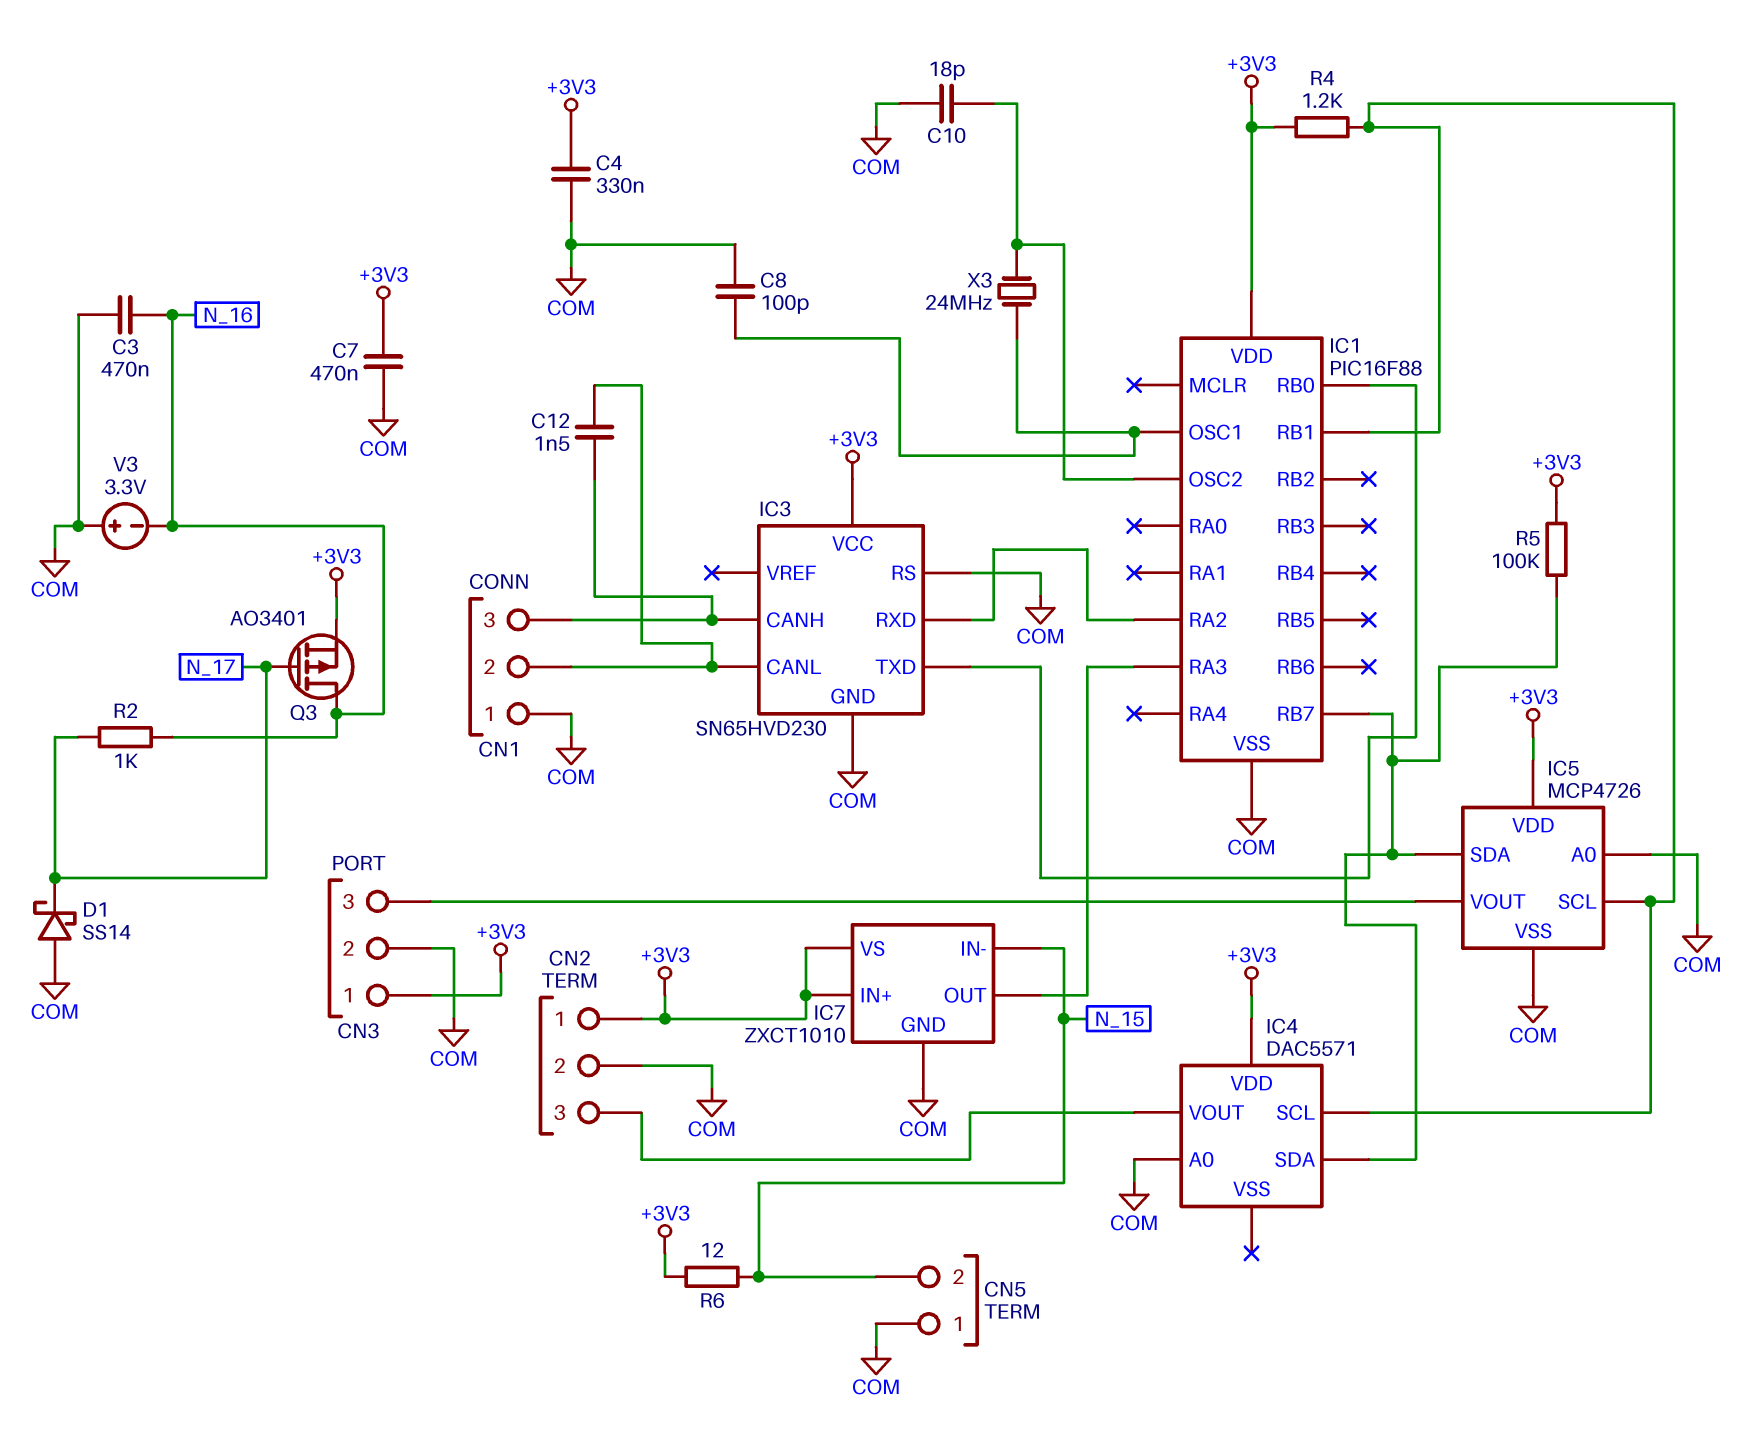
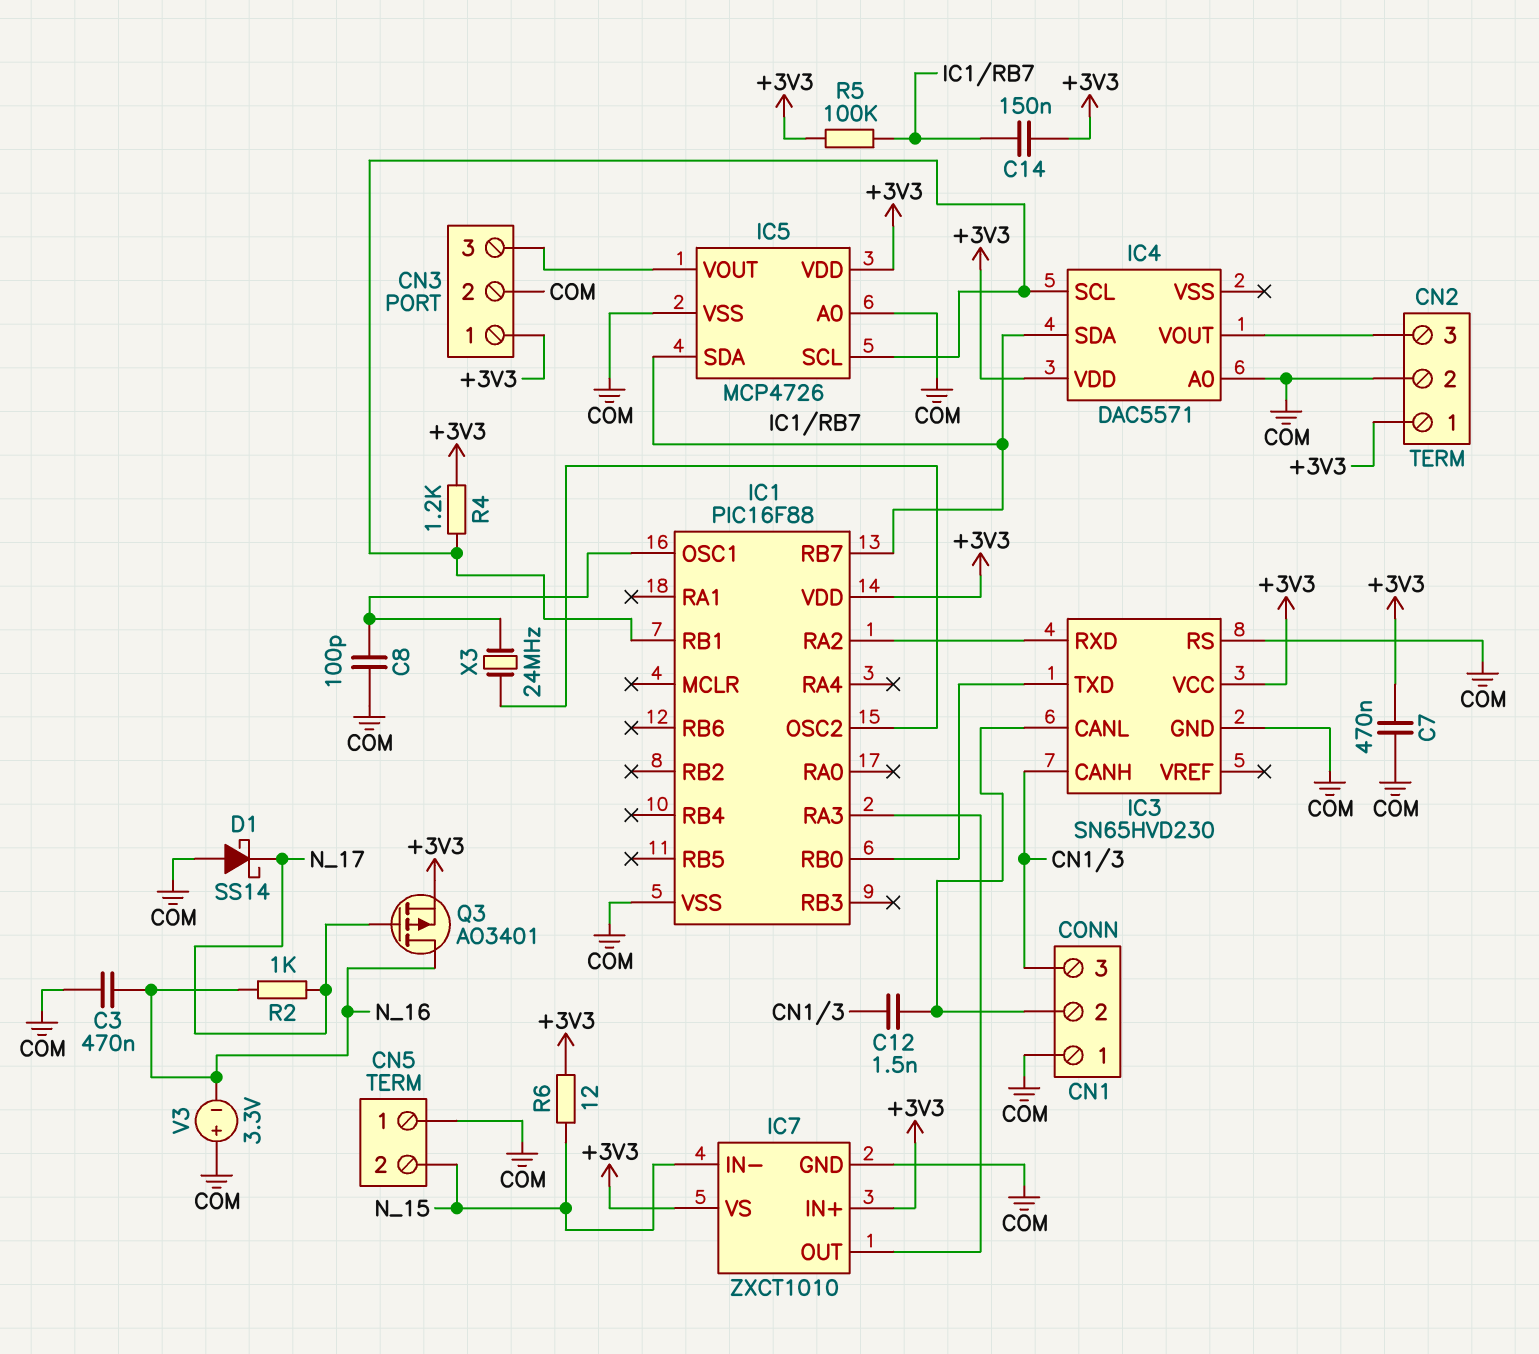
C4: 330nF (+3V3, COM) -> none
C10: 18pF (COM, IC1/OSC2) -> none
C14: none -> 150nF (+3V3, IC1/RB7)

